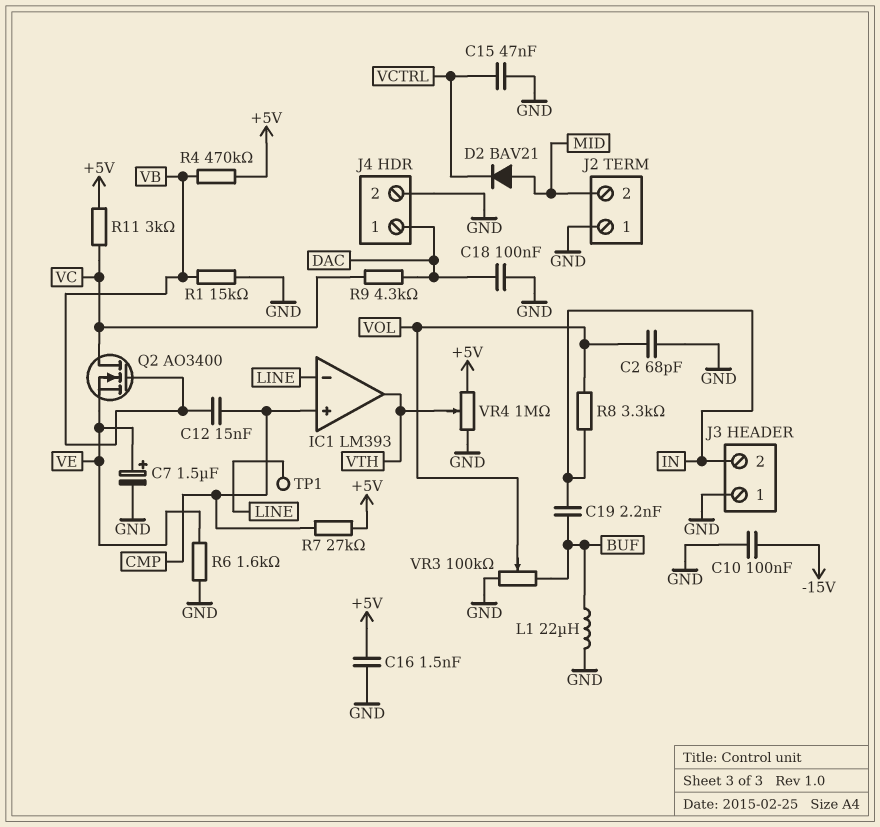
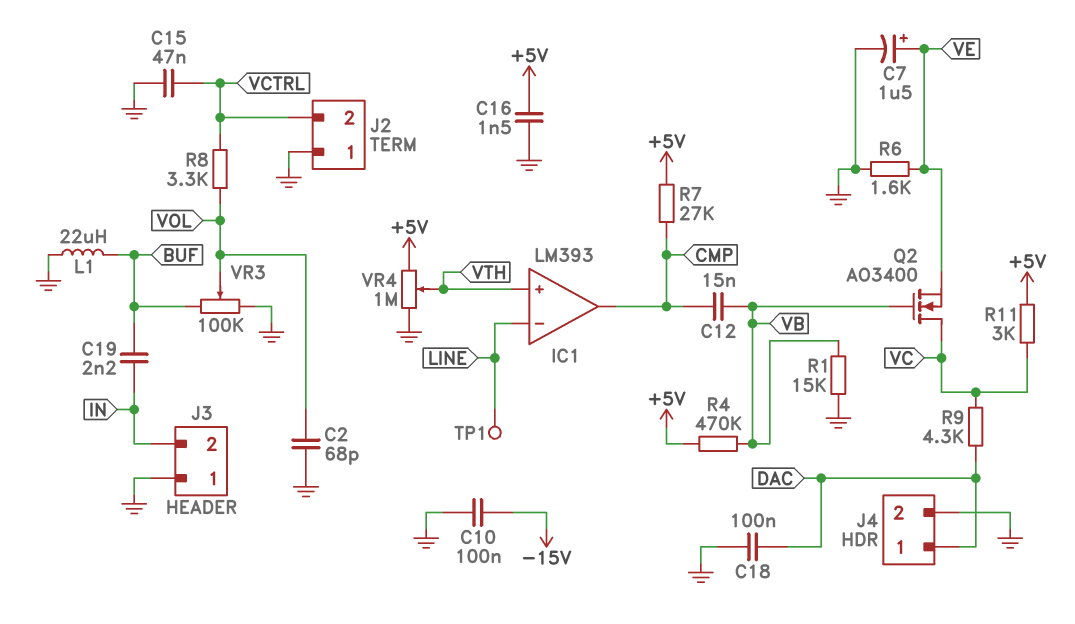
D2: diode BAV21 (A MID, K VCTRL) -> none
IC1 pin in+: CMP -> VTH
IC1 pin out: VTH -> CMP
J2 pin 2: MID -> VCTRL
R8: 3.3k (IN, VOL) -> 3.3k (VCTRL, VOL)

